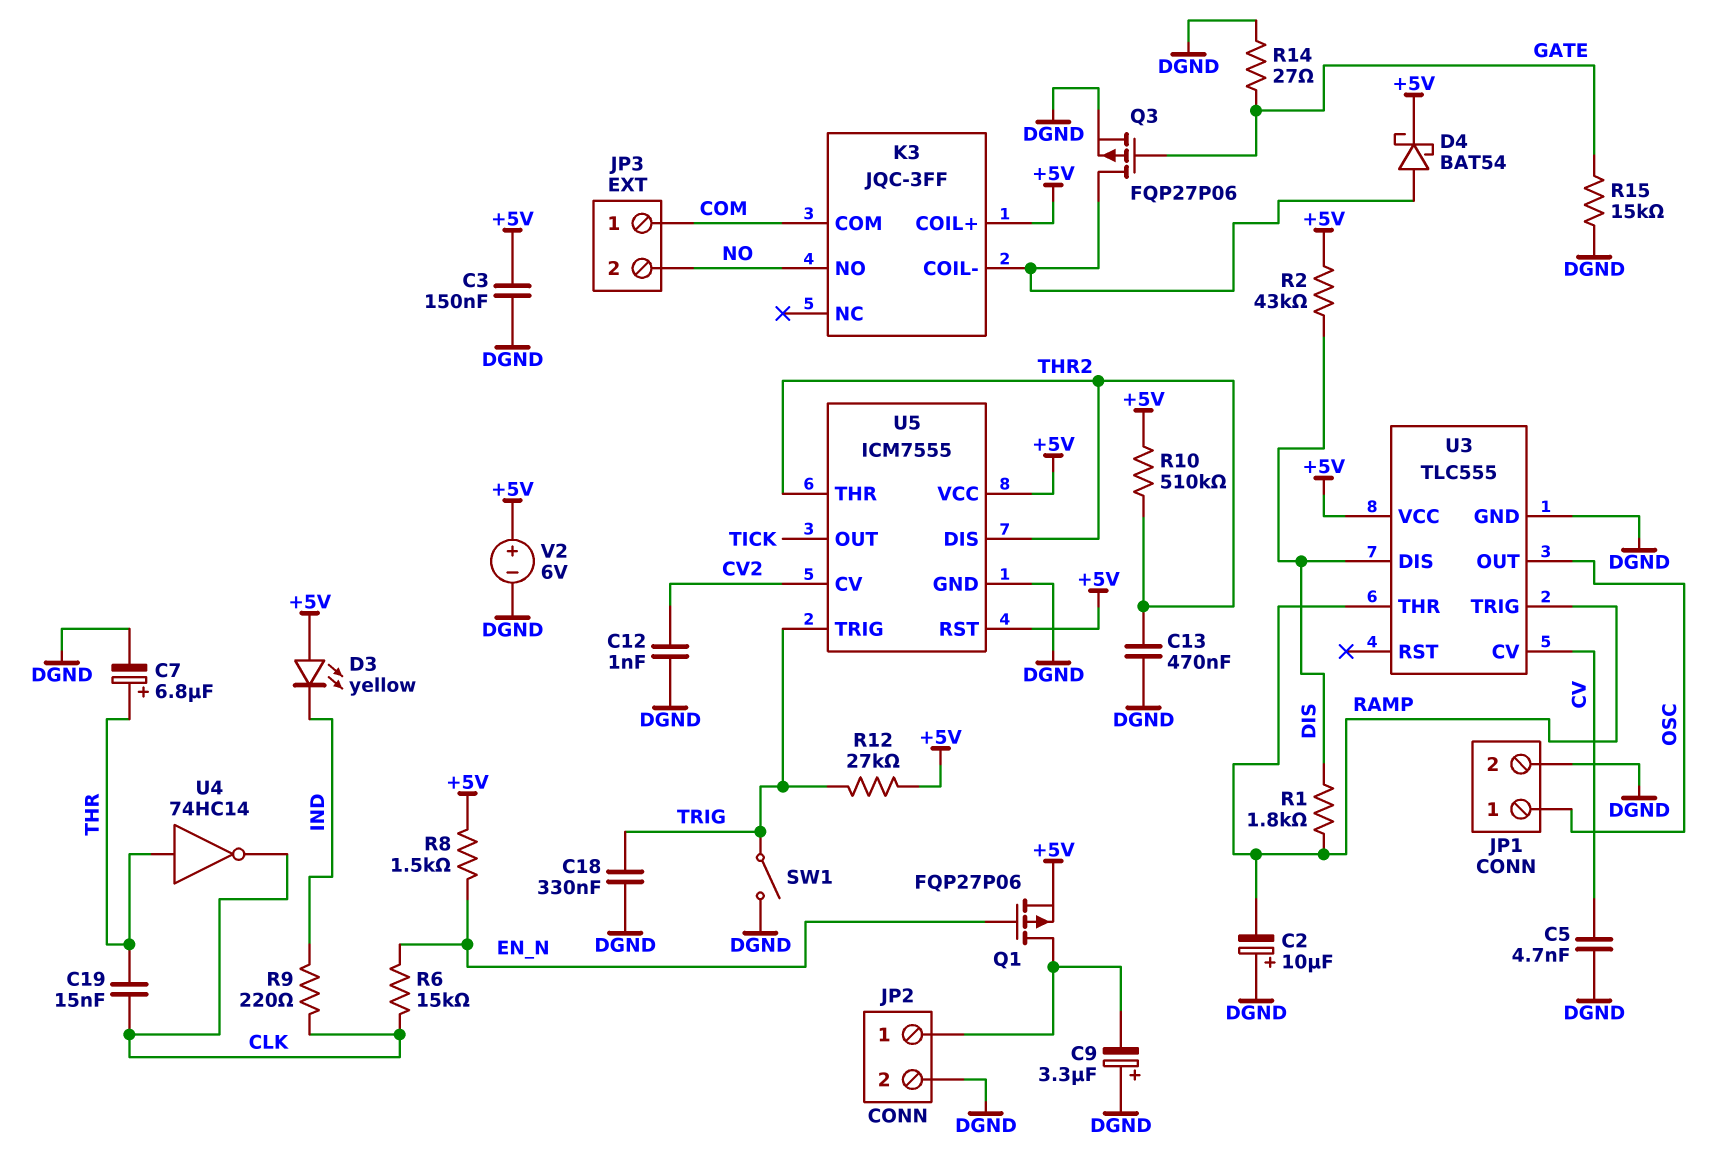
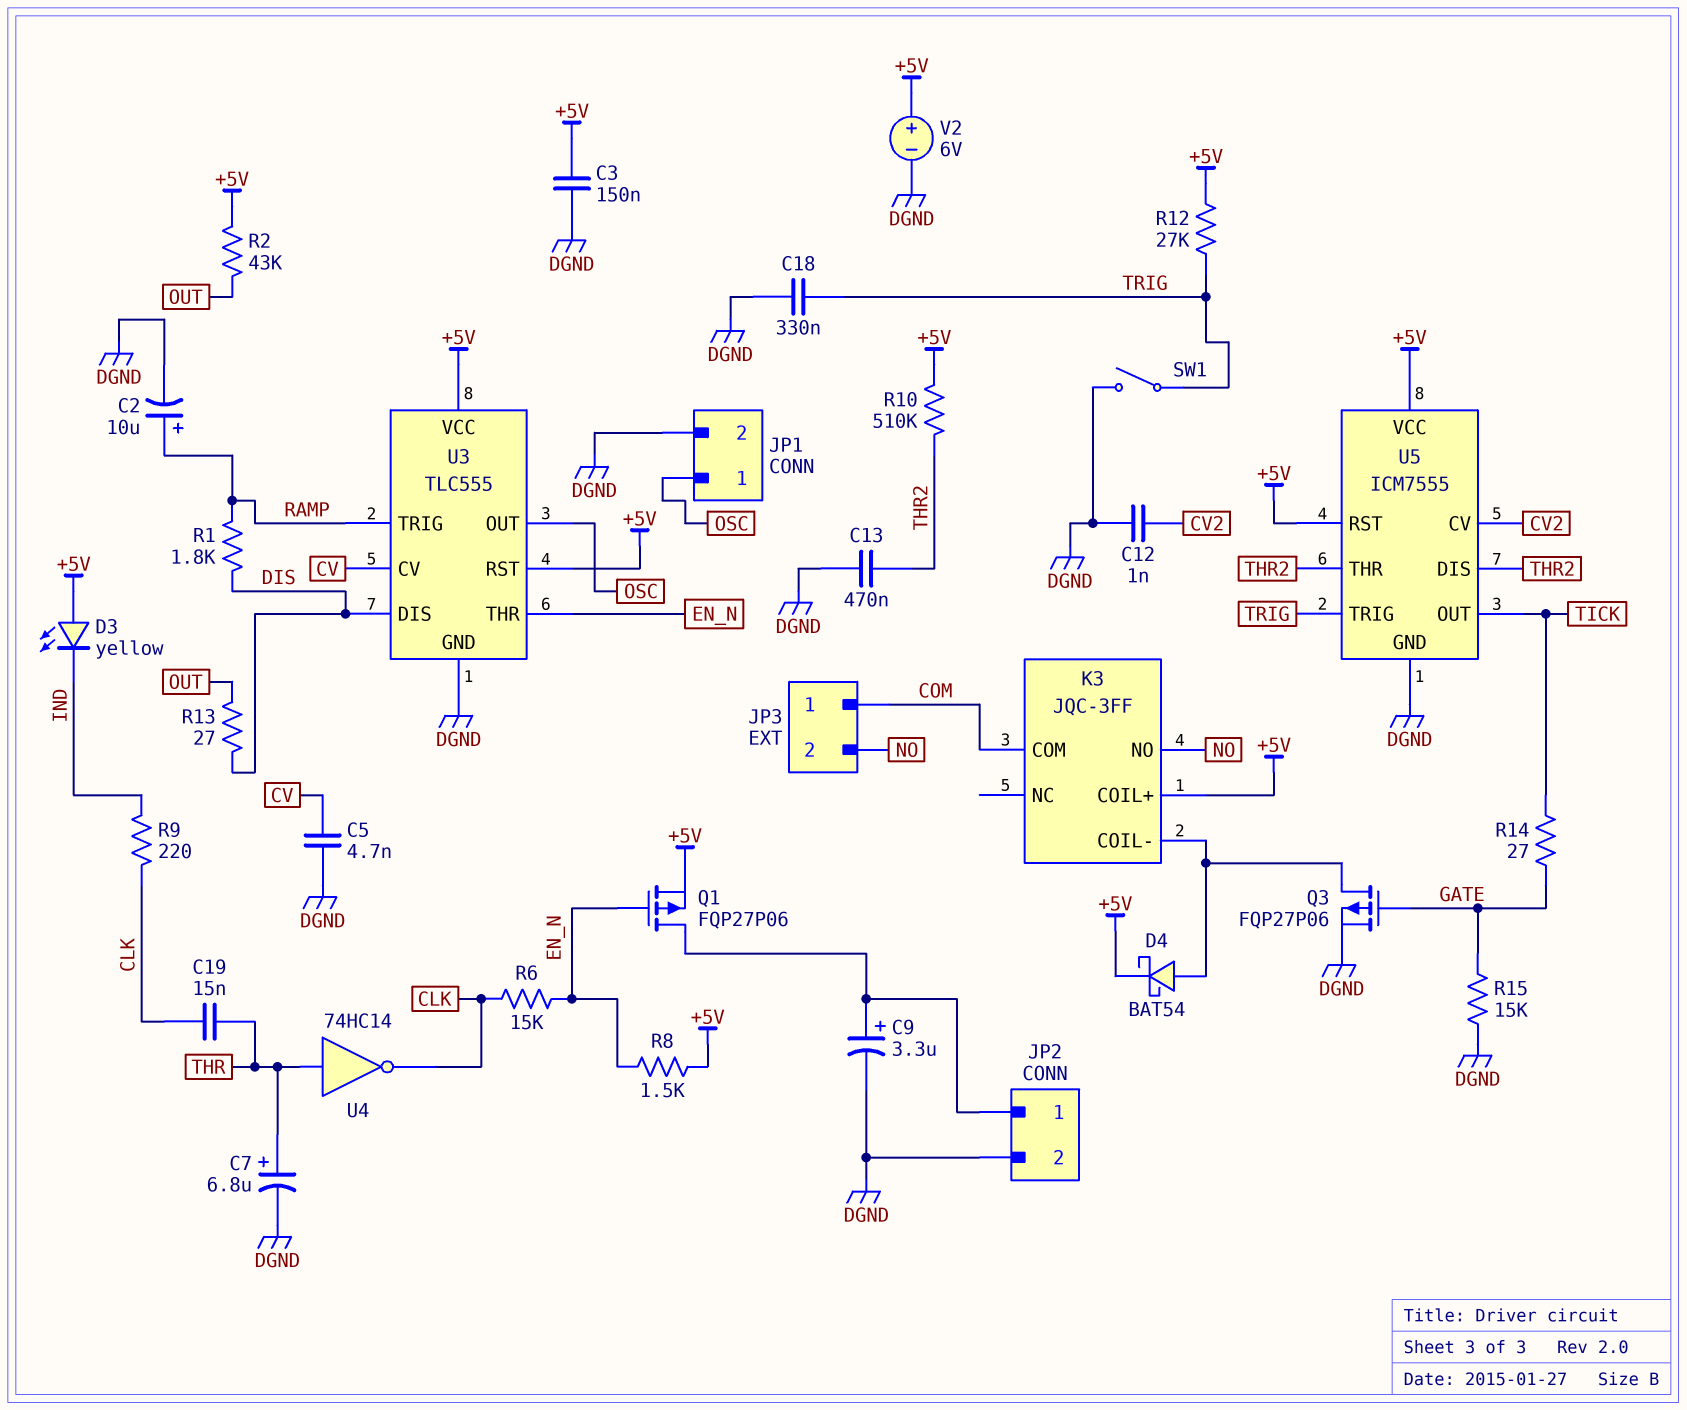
C2: 10uF (plus DGND, minus RAMP) -> 10uF (plus RAMP, minus DGND)
C9: 3.3uF (plus DGND, minus JP2/1) -> 3.3uF (plus JP2/1, minus DGND)
R2: 43k (+5V, DIS) -> 43k (+5V, OUT)
R13: none -> 27 (DIS, OUT)
R14: 27 (DGND, GATE) -> 27 (GATE, TICK)
U3 pin RST: none -> +5V
U3 pin THR: RAMP -> EN_N

